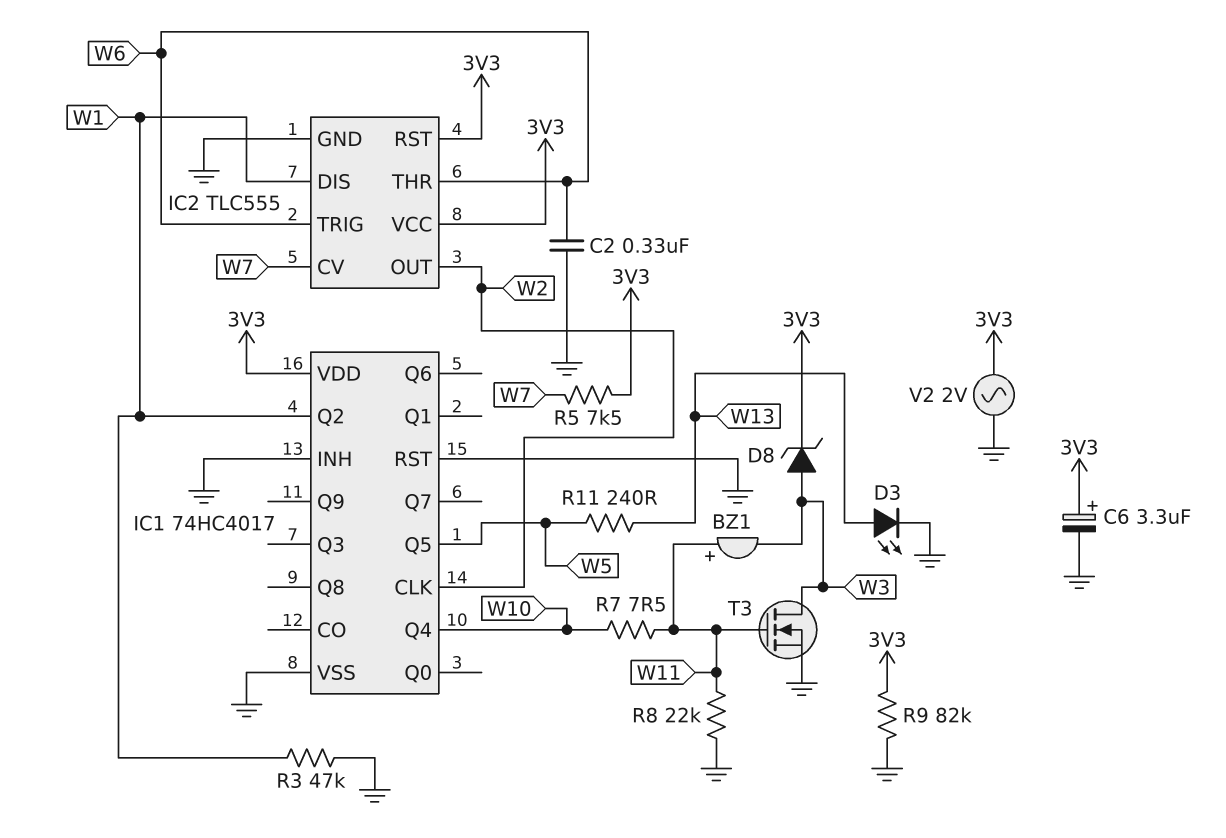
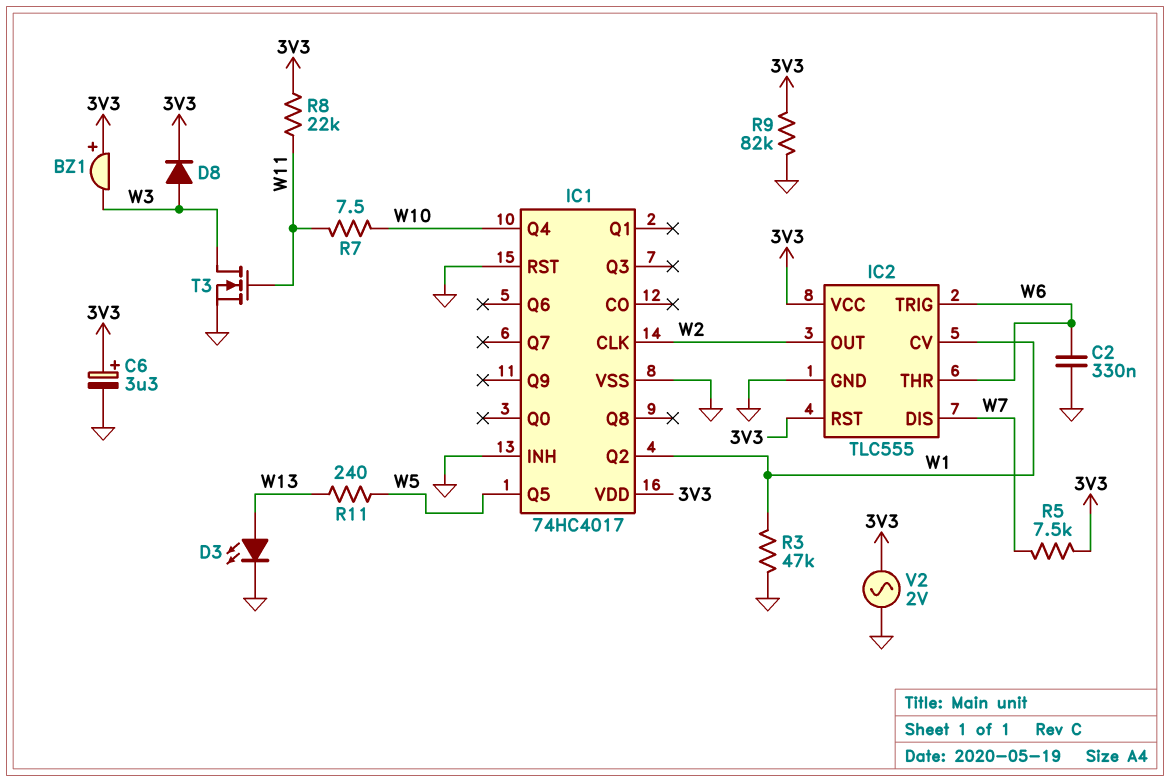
BZ1: buzzer (plus W11, minus W3) -> buzzer (plus 3V3, minus W3)
D8: zener (A W3, K 3V3) -> diode (A W3, K 3V3)
IC2 pin CV: W7 -> W1
IC2 pin DIS: W1 -> W7
R8: 22k (GND, W11) -> 22k (3V3, W11)

